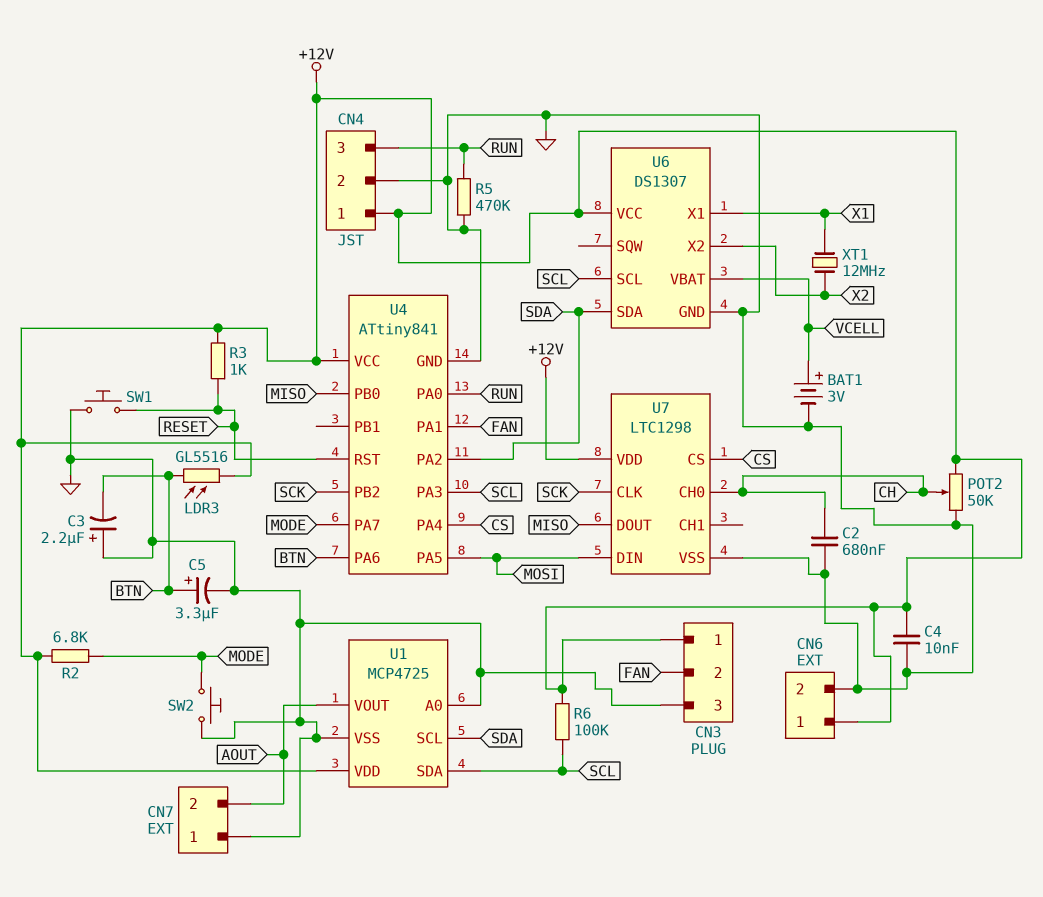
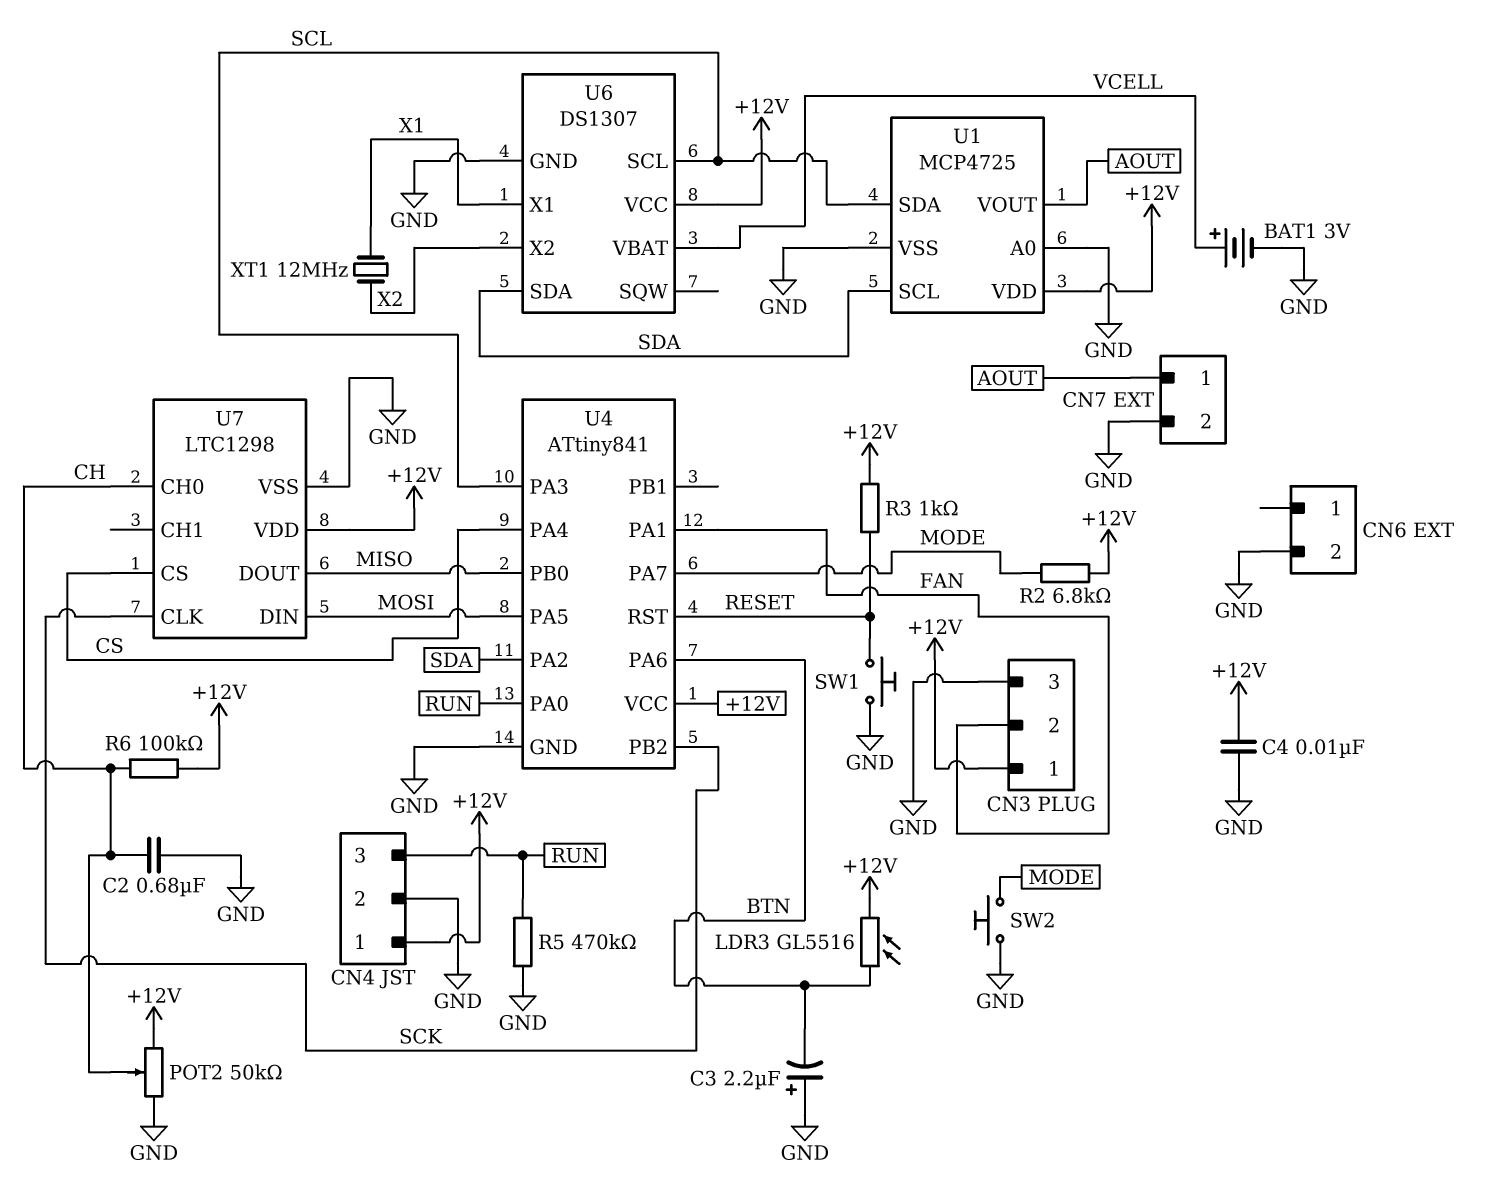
C5: 3.3uF (plus BTN, minus GND) -> none
CN6 pin 1: +12V -> none
CN7 pin 1: GND -> AOUT
CN7 pin 2: AOUT -> GND
R6: 100k (+12V, SCL) -> 100k (+12V, CH)

